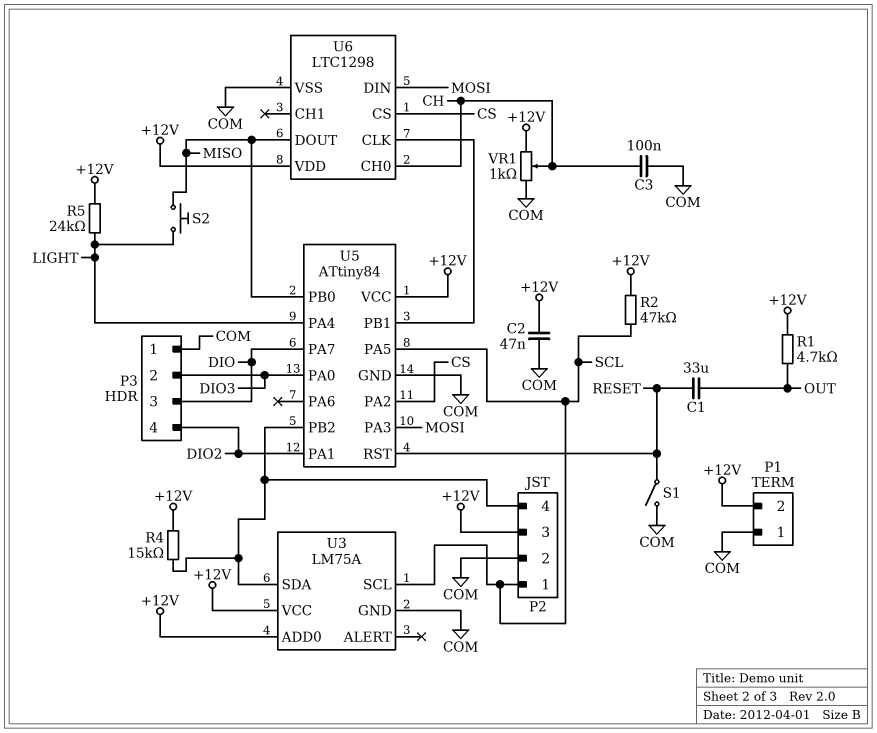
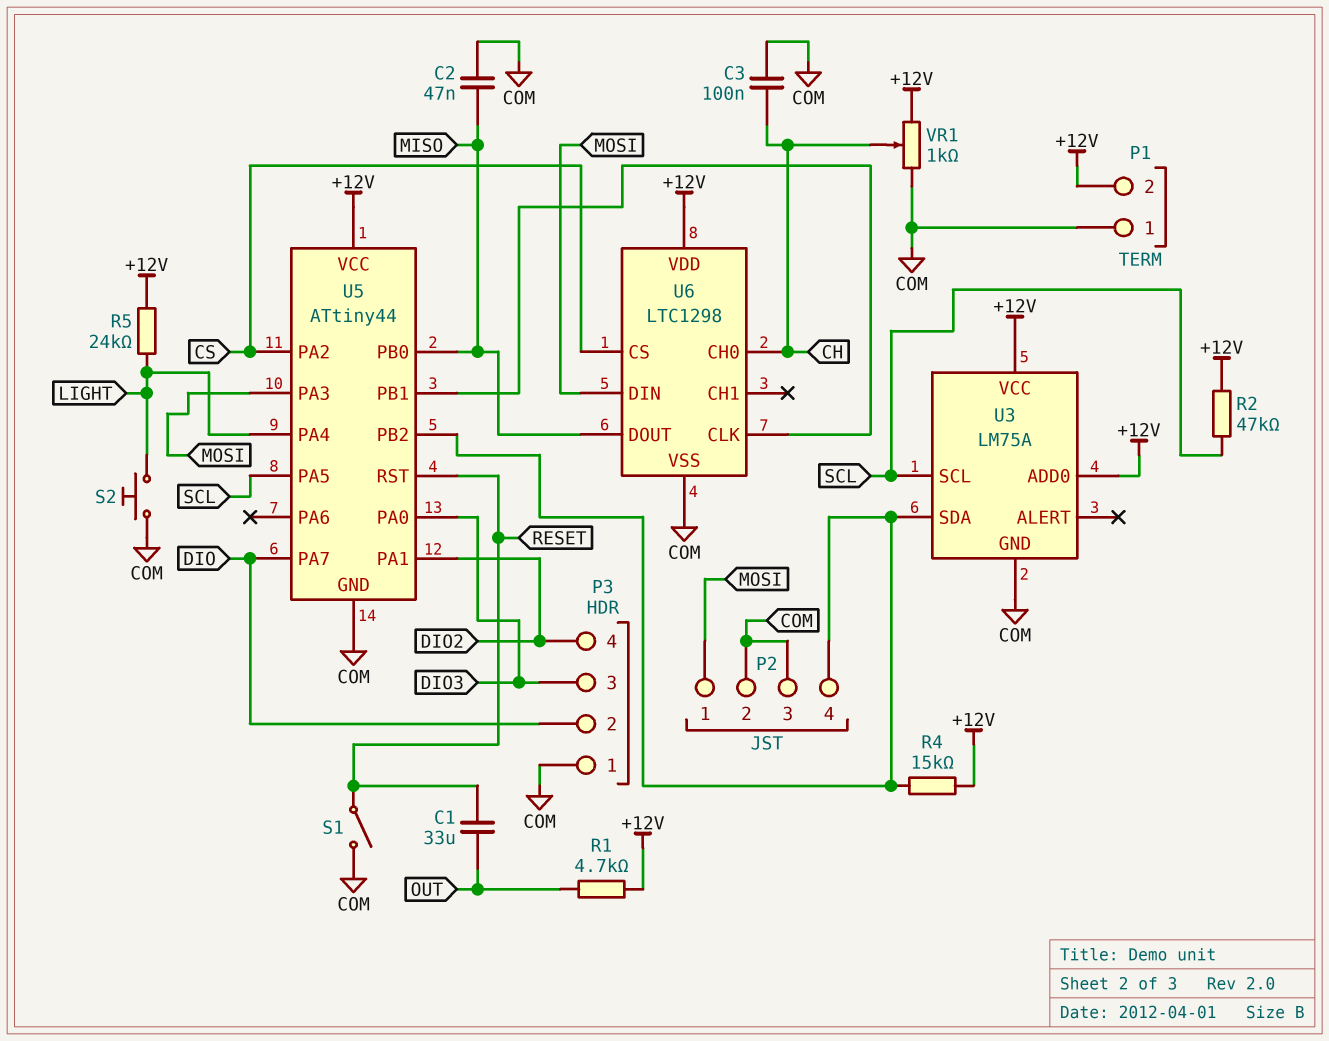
C2: 47nF (+12V, COM) -> 47nF (COM, MISO)
P2 pin 1: SCL -> MOSI
P2 pin 3: +12V -> COM
P3 pin 2: DIO3 -> DIO
P3 pin 3: DIO -> DIO3
S2: button (LIGHT, MISO) -> button (COM, LIGHT)
U5: ATtiny84 -> ATtiny44

